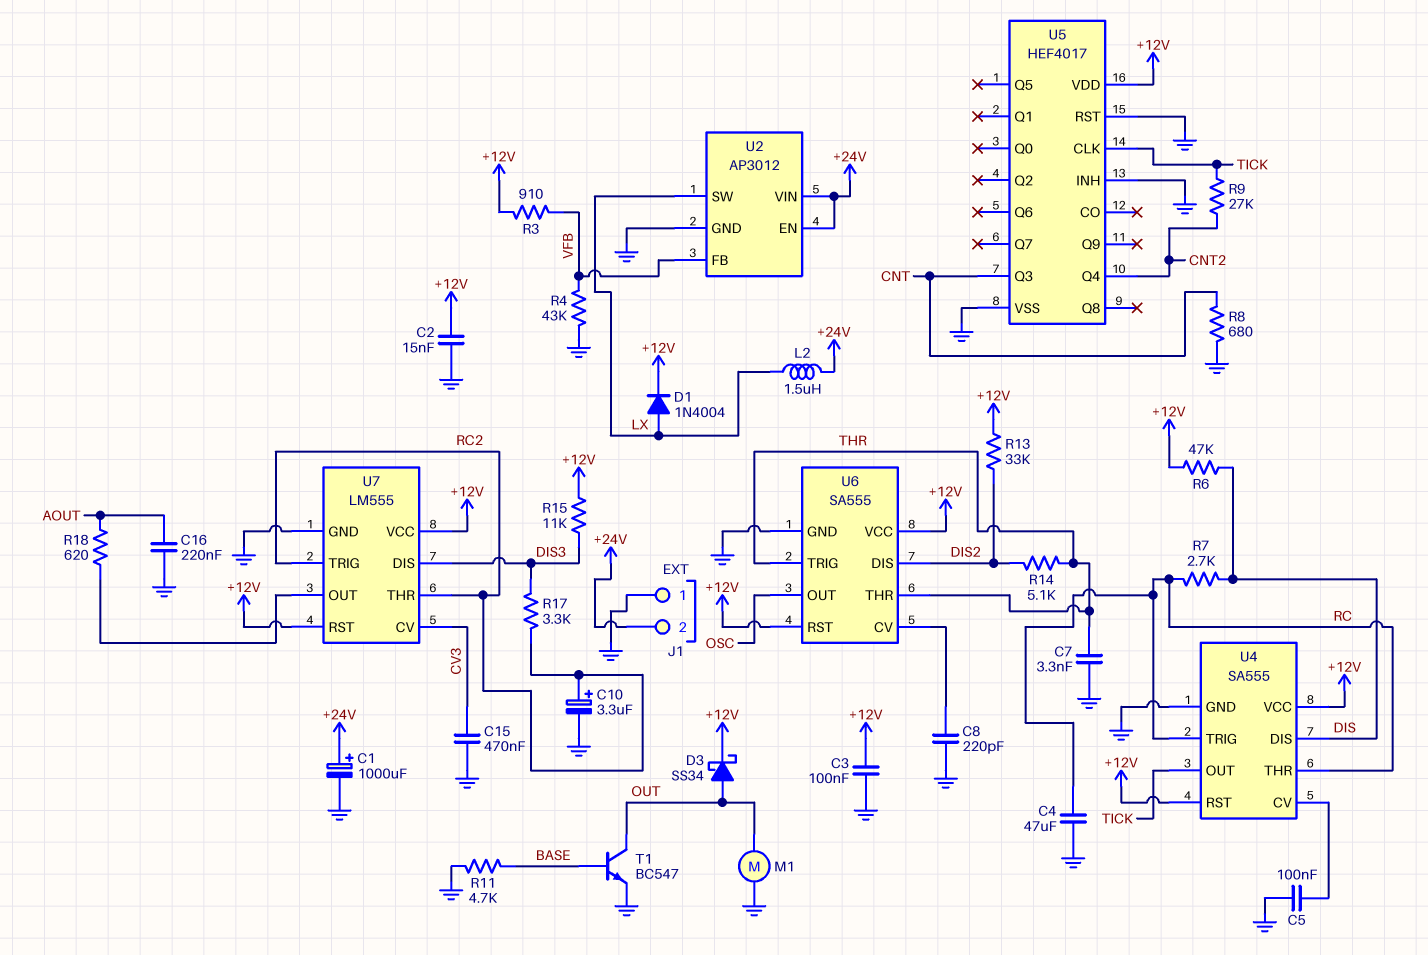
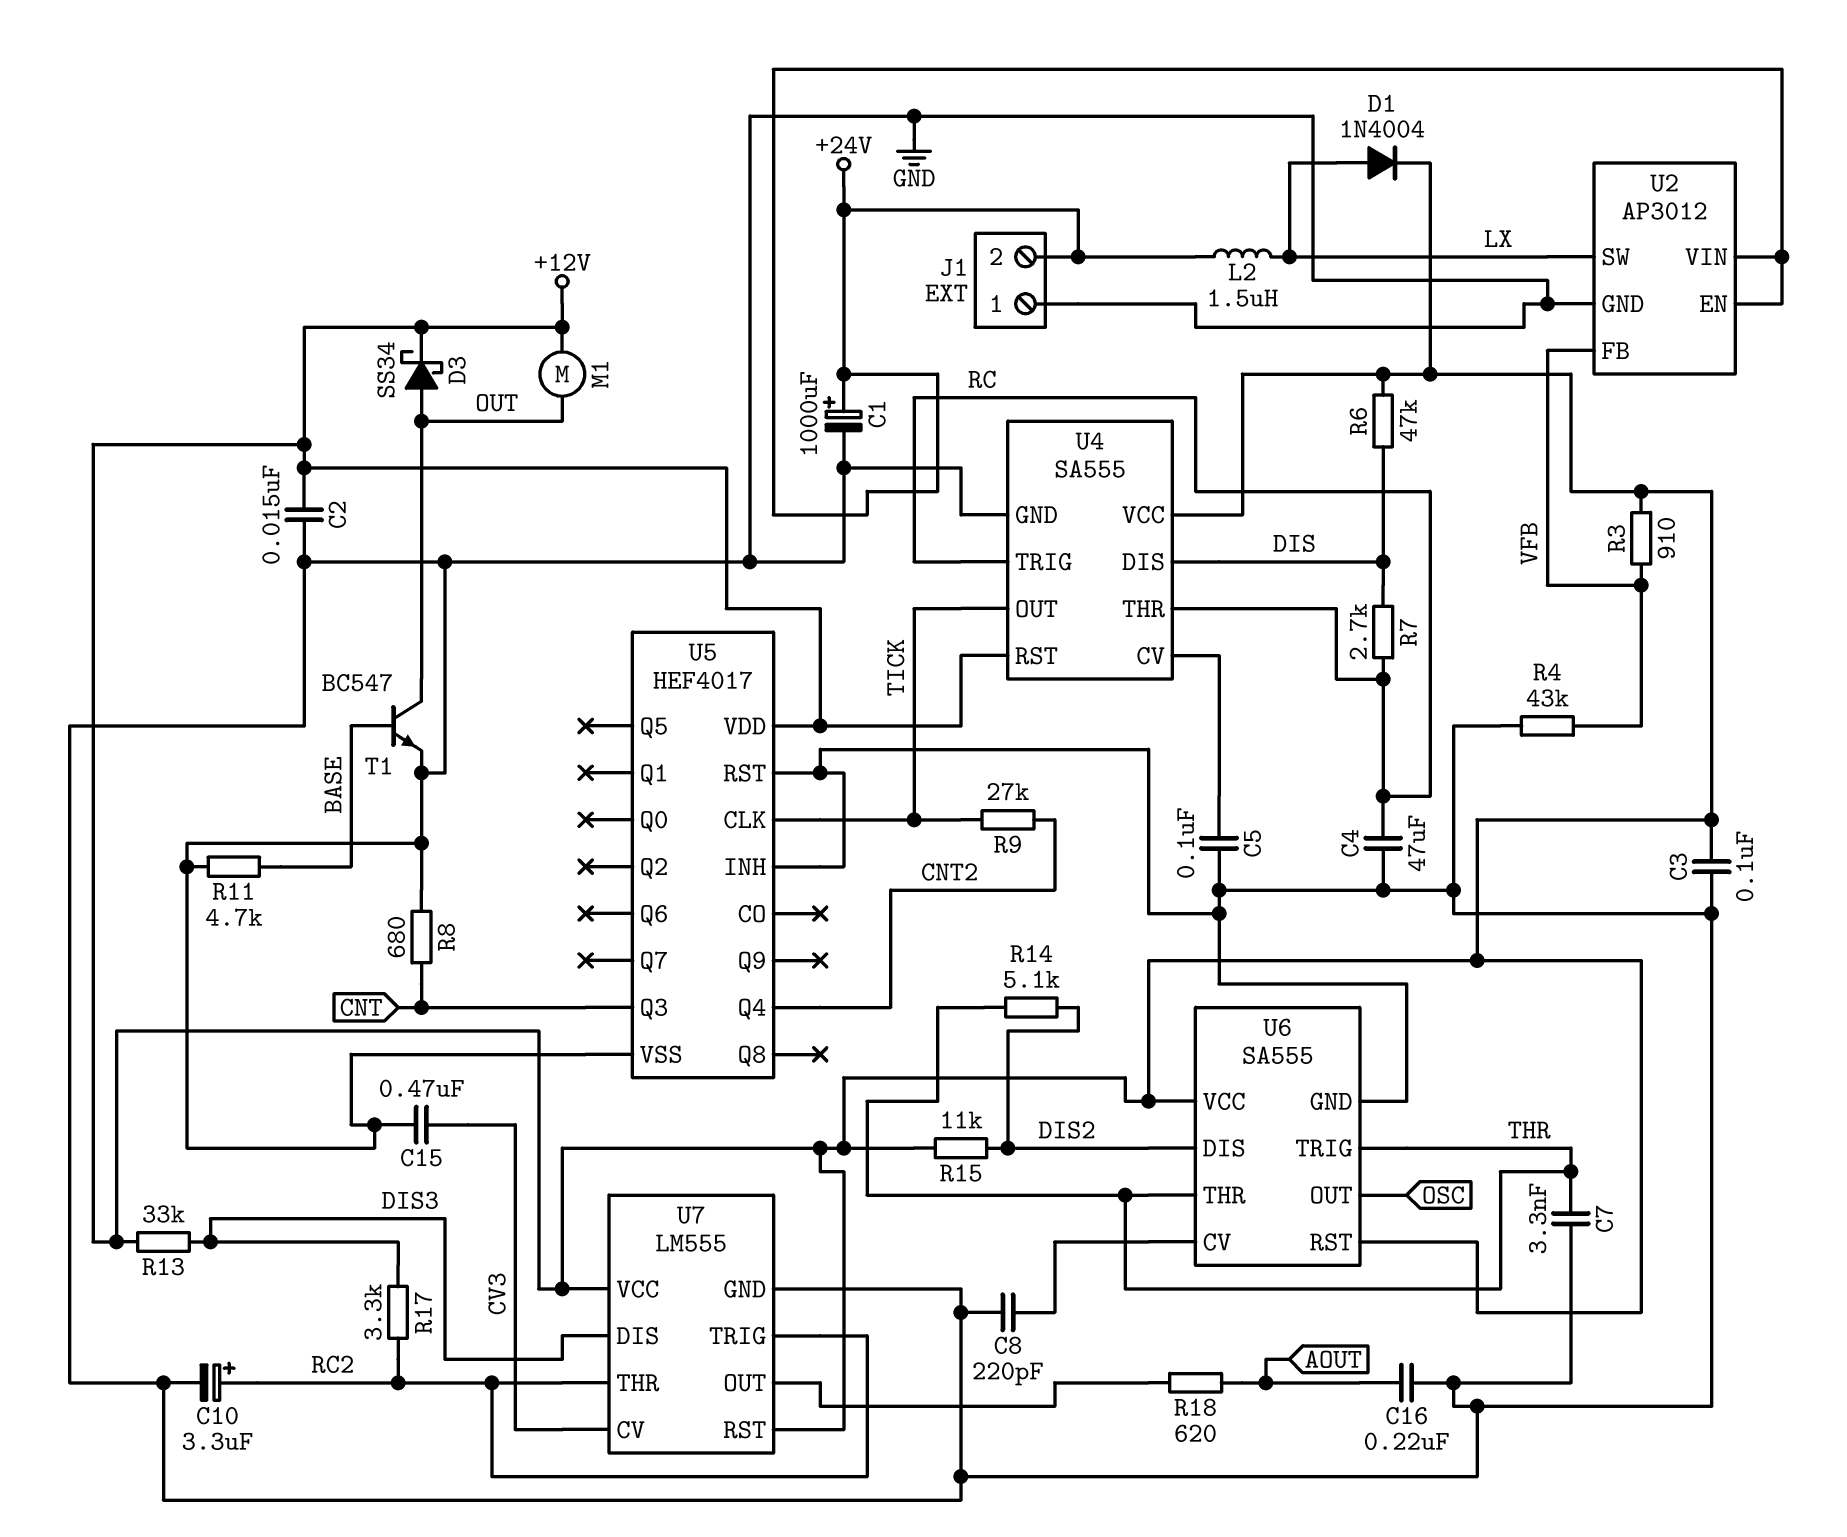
M1: motor (GND, OUT) -> motor (+12V, OUT)
R13: 33k (+12V, DIS2) -> 33k (+12V, DIS3)
R15: 11k (+12V, DIS3) -> 11k (+12V, DIS2)

